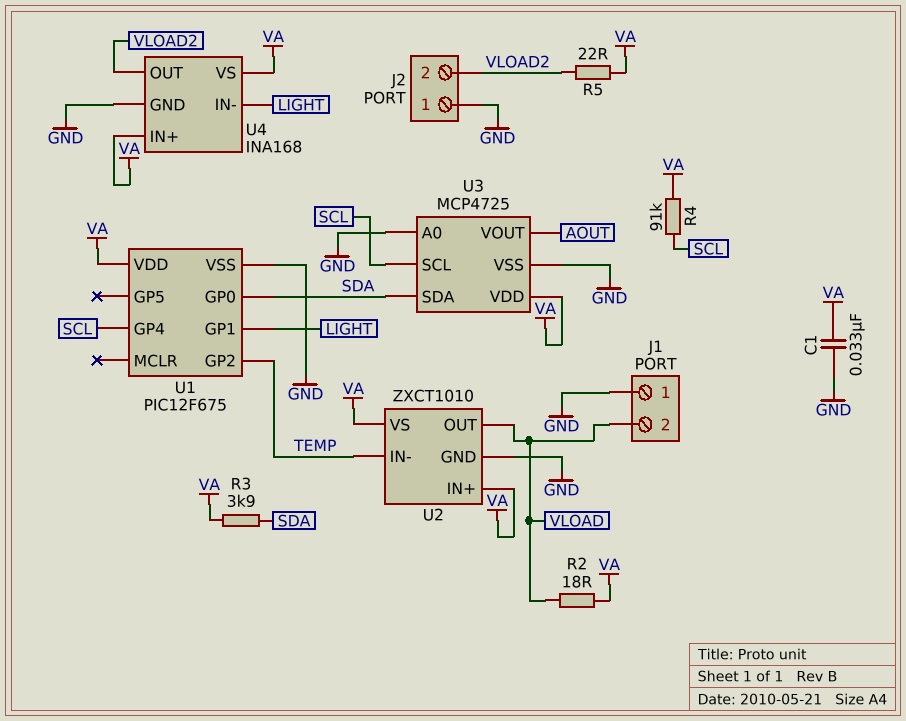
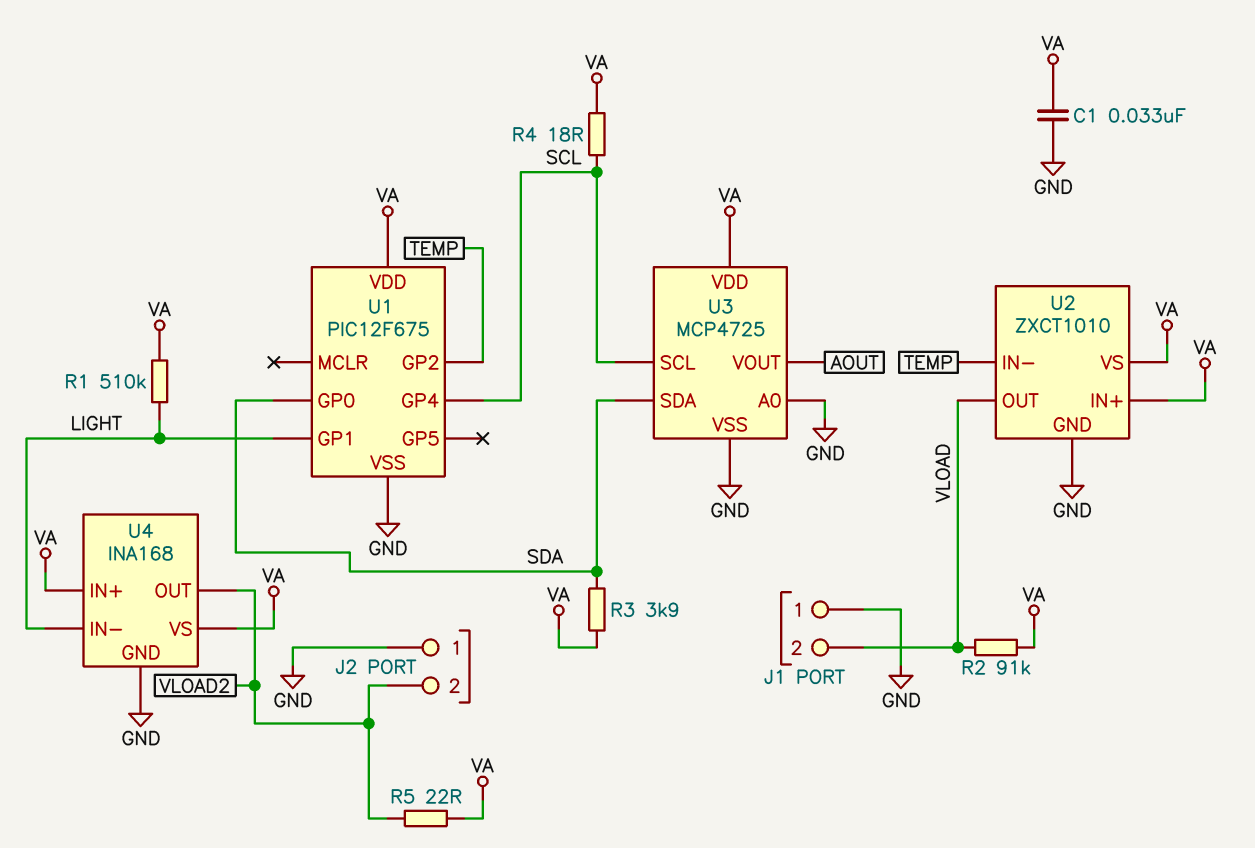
R1: none -> 510k (LIGHT, VA)
R2: 18 (VA, VLOAD) -> 91k (VA, VLOAD)
R4: 91k (SCL, VA) -> 18 (SCL, VA)

